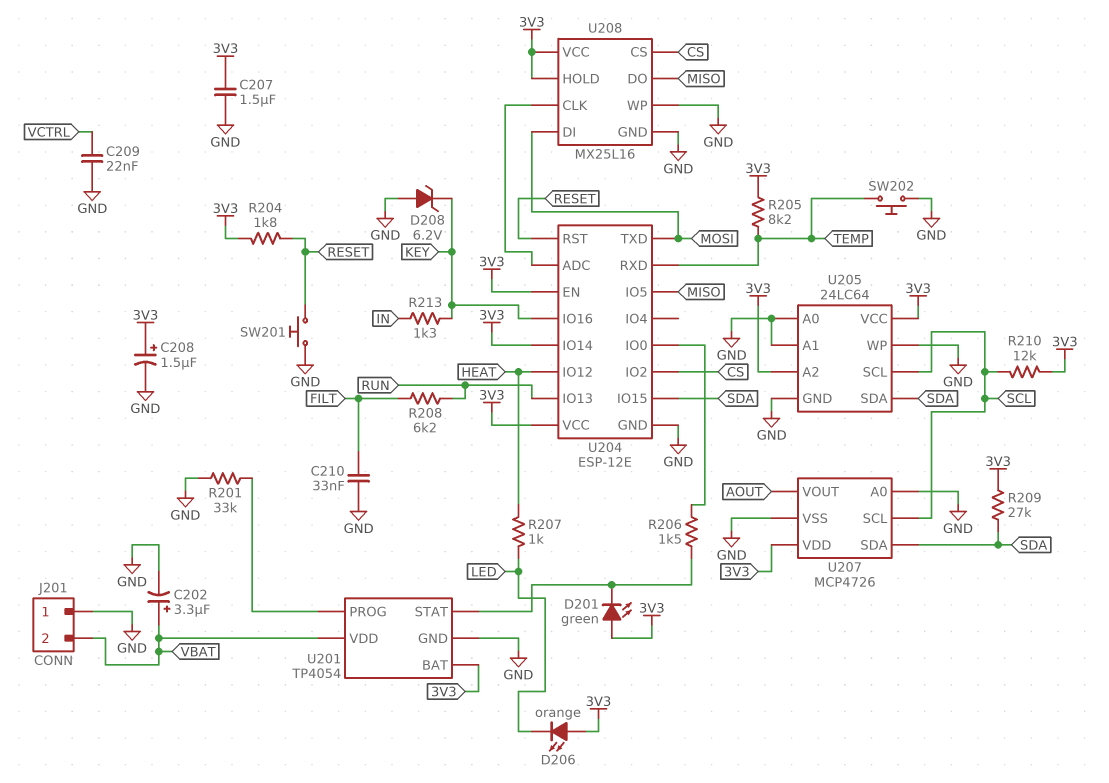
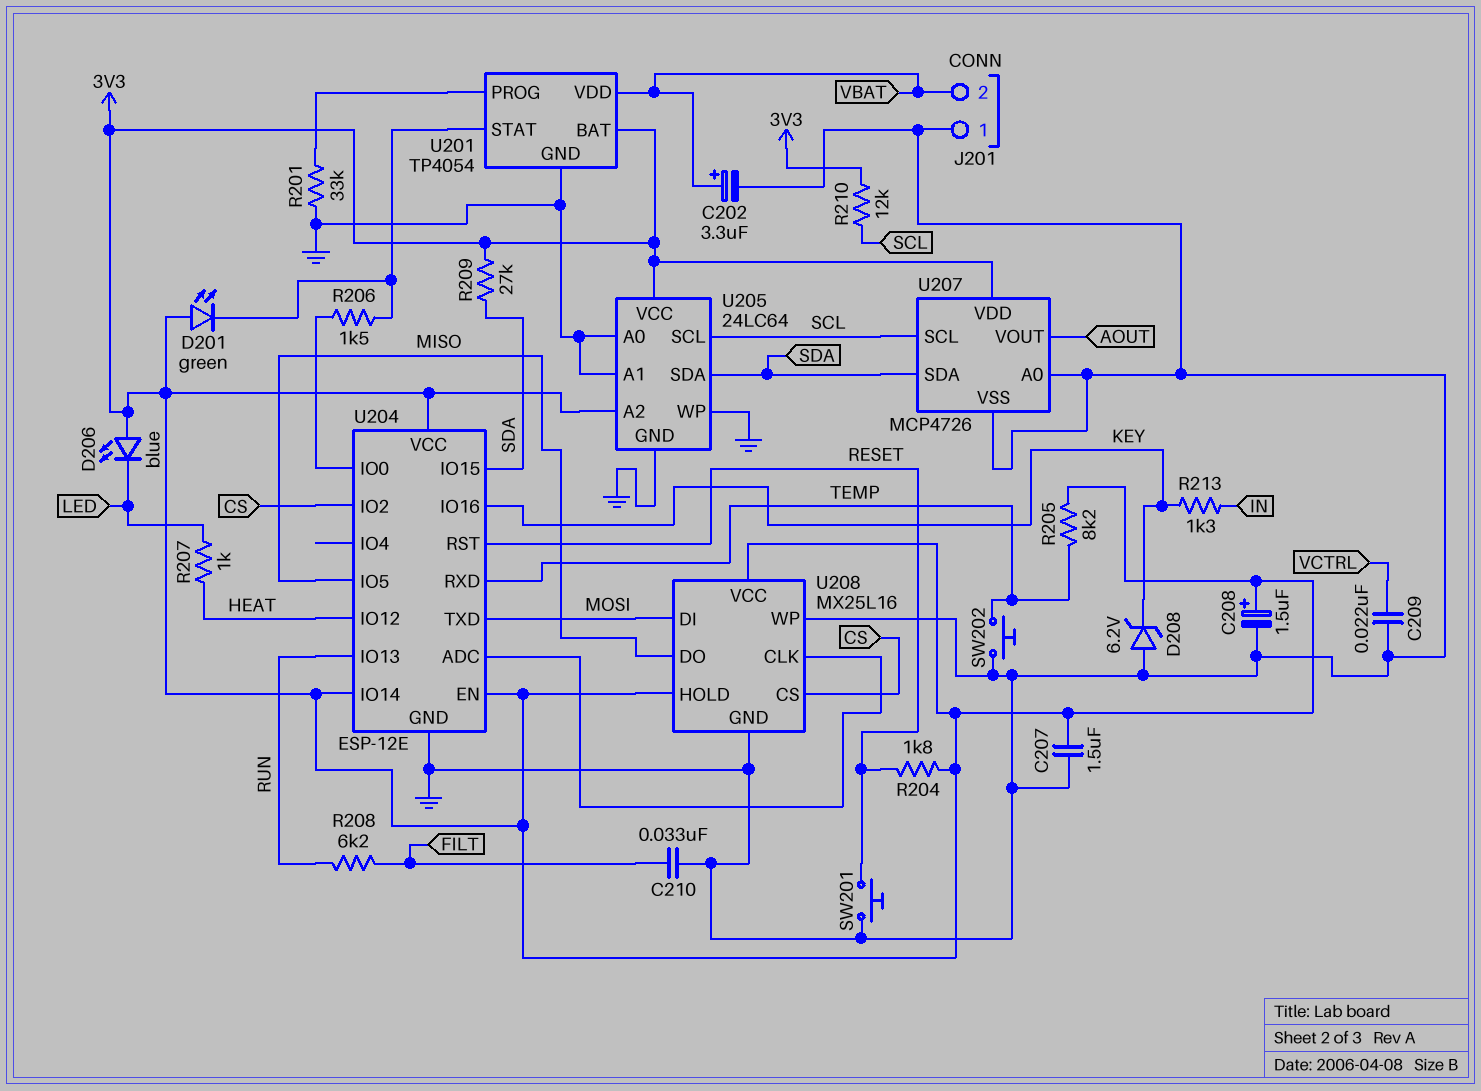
D206: LED orange (A 3V3, K LED) -> LED blue (A 3V3, K LED)

